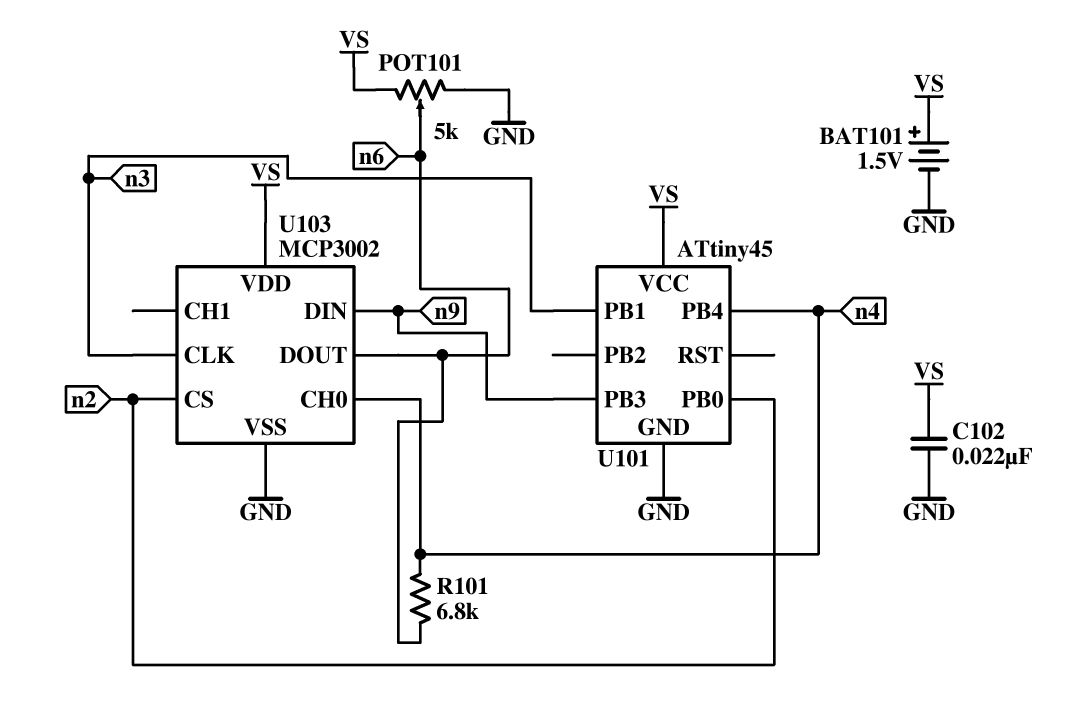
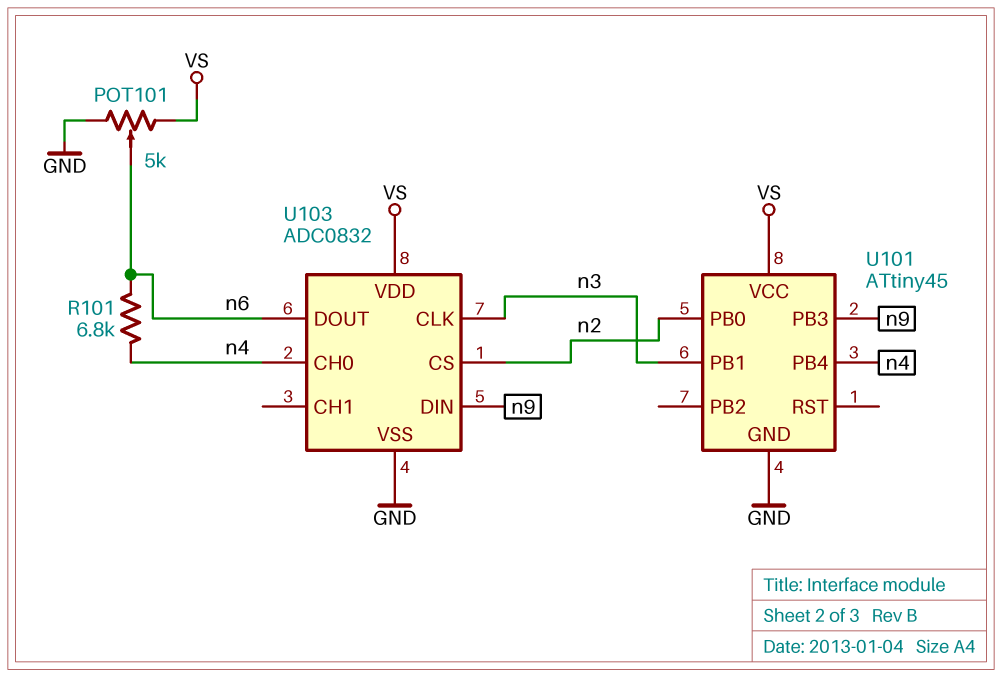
BAT101: 1.5V (plus VS, minus GND) -> none
C102: 22nF (GND, VS) -> none
U103: MCP3002 -> ADC0832

